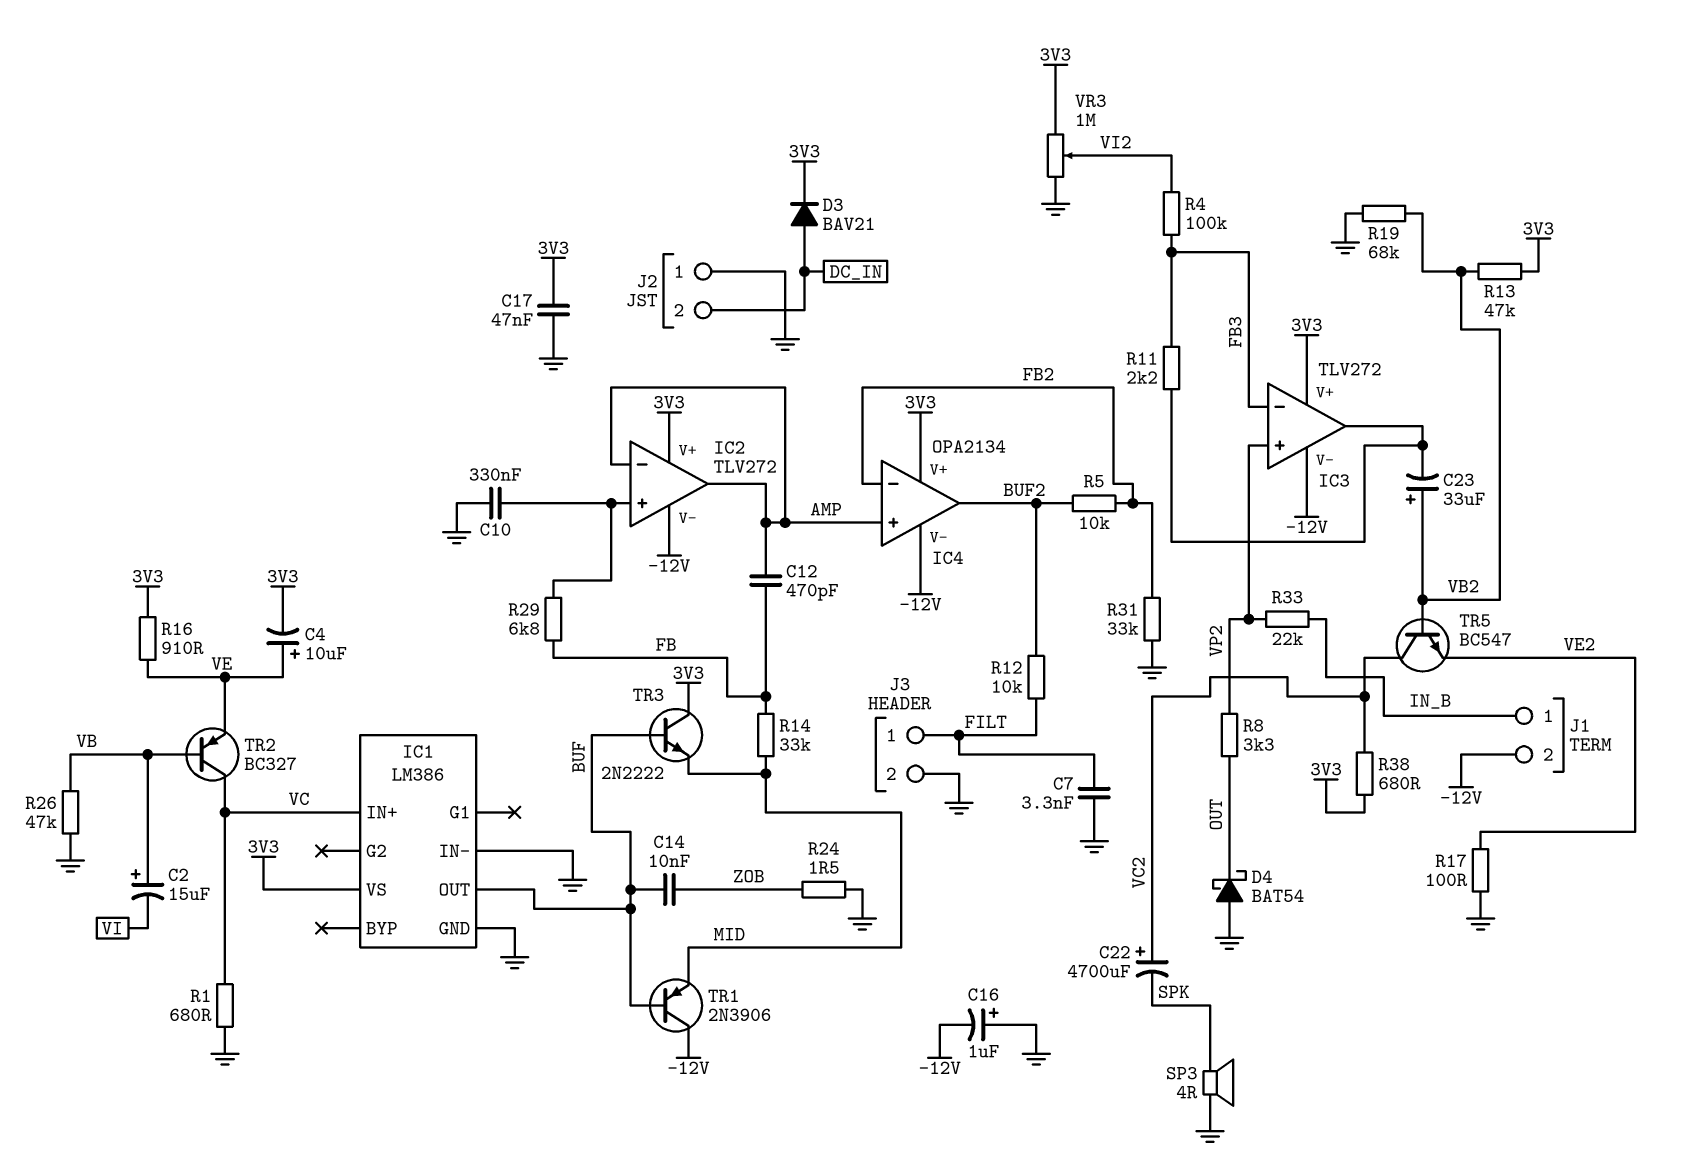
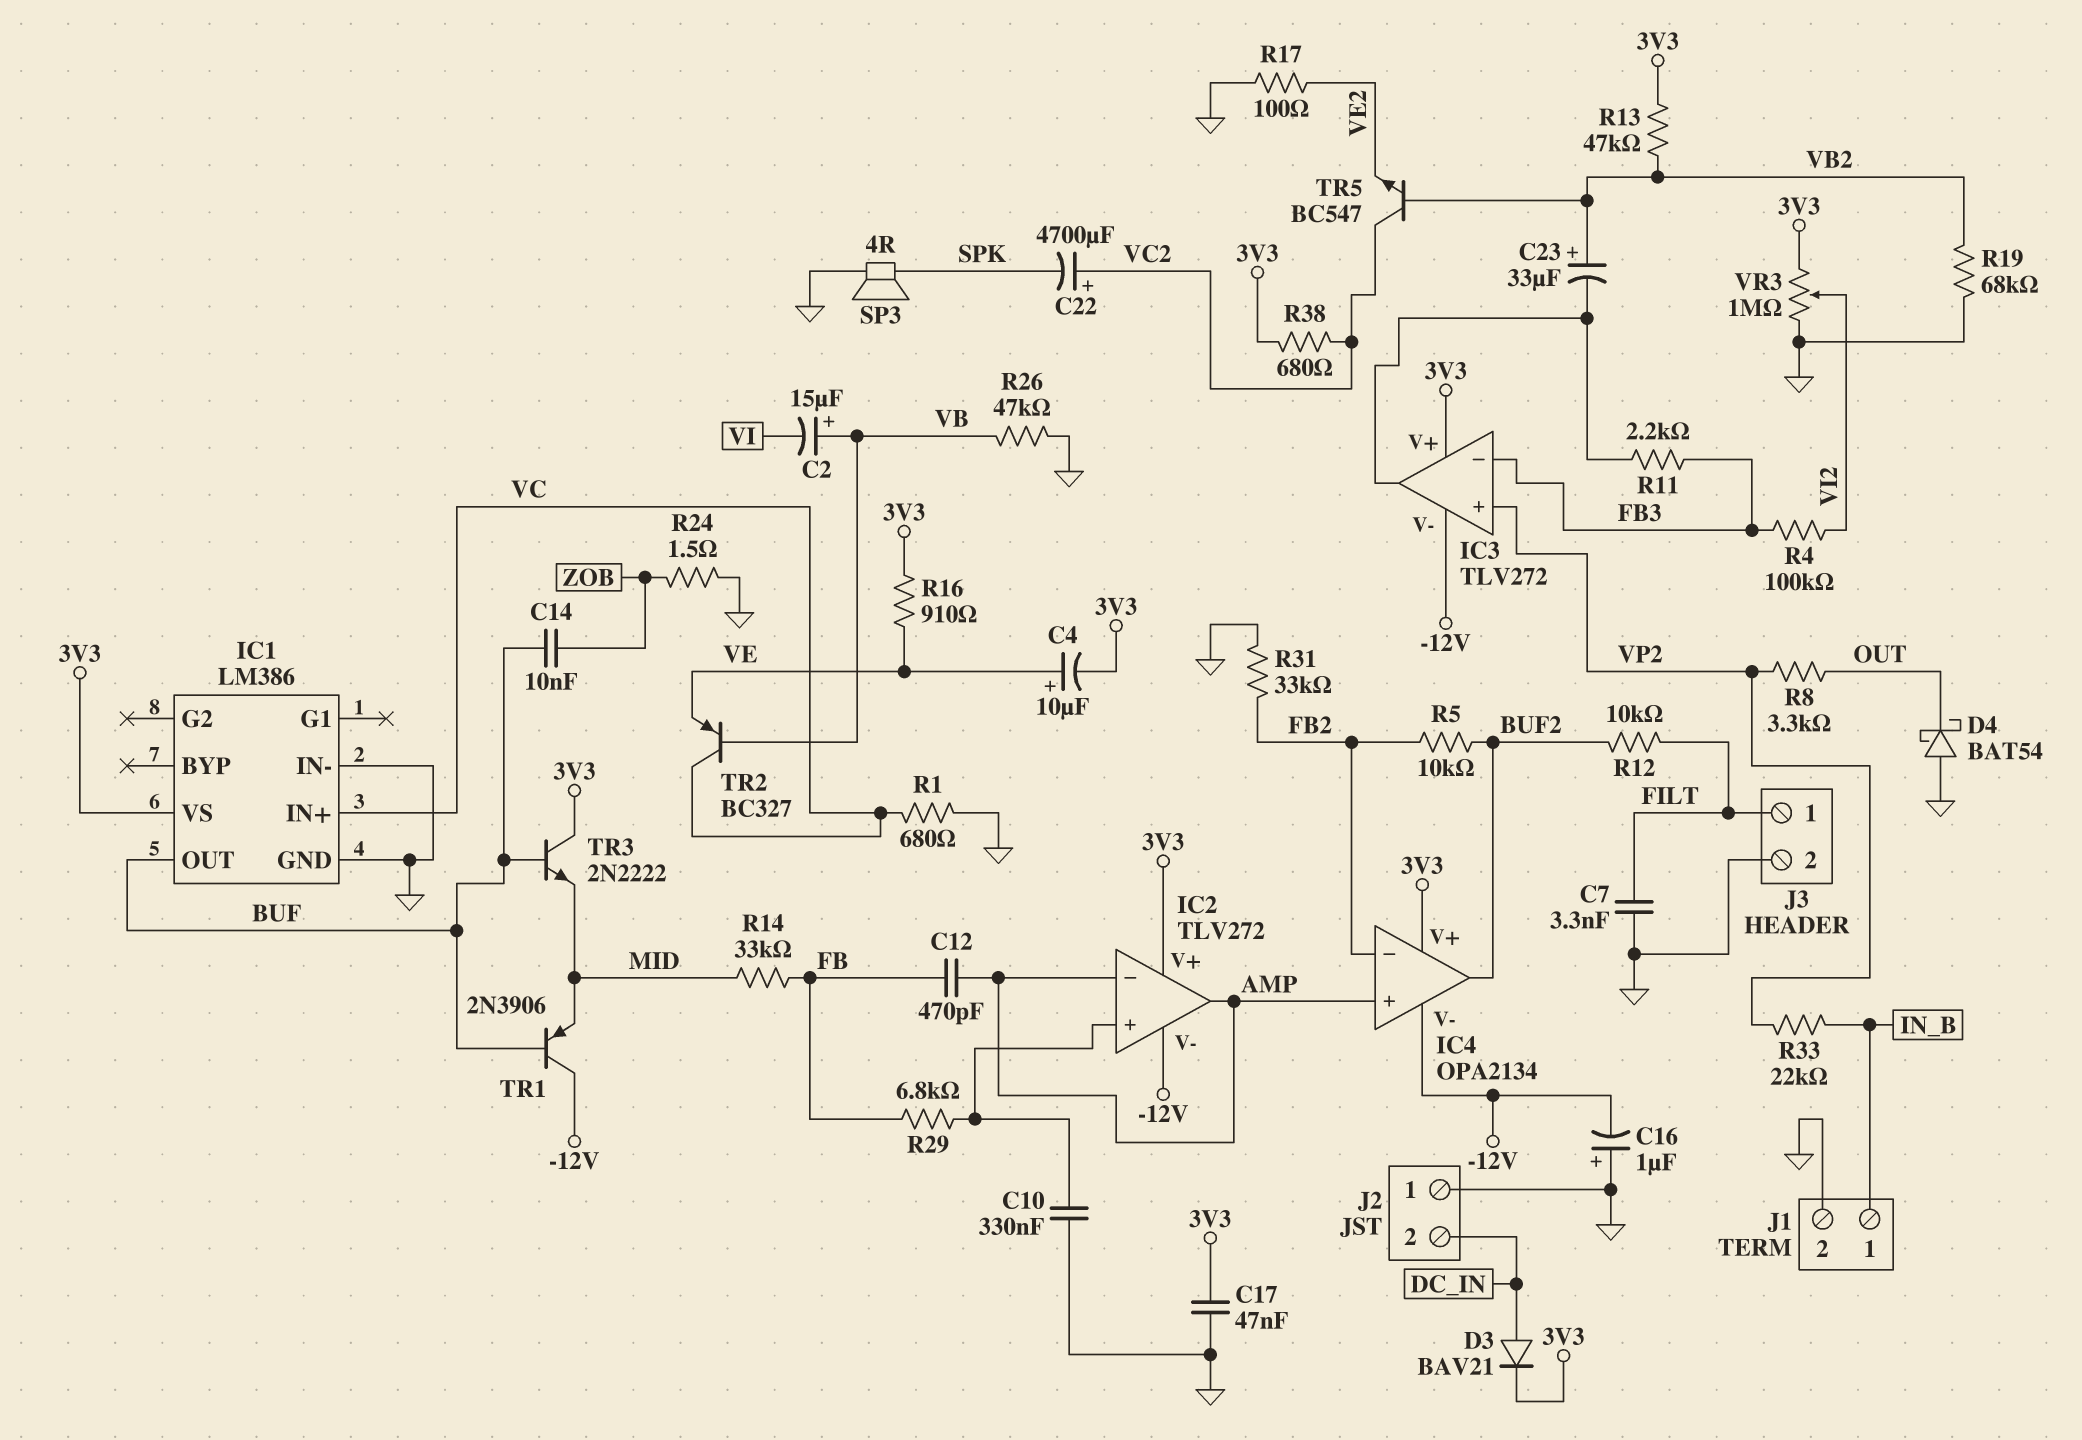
J1 pin 2: -12V -> GND

